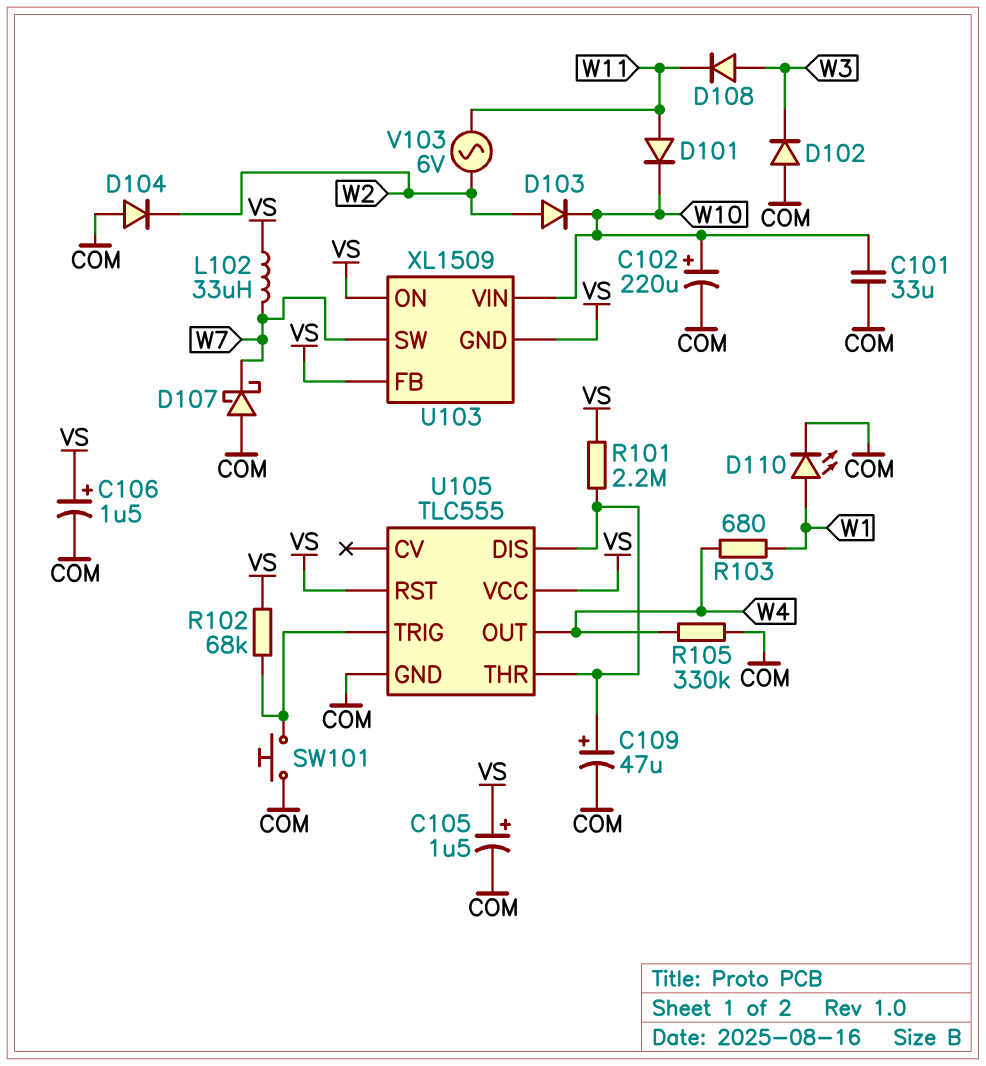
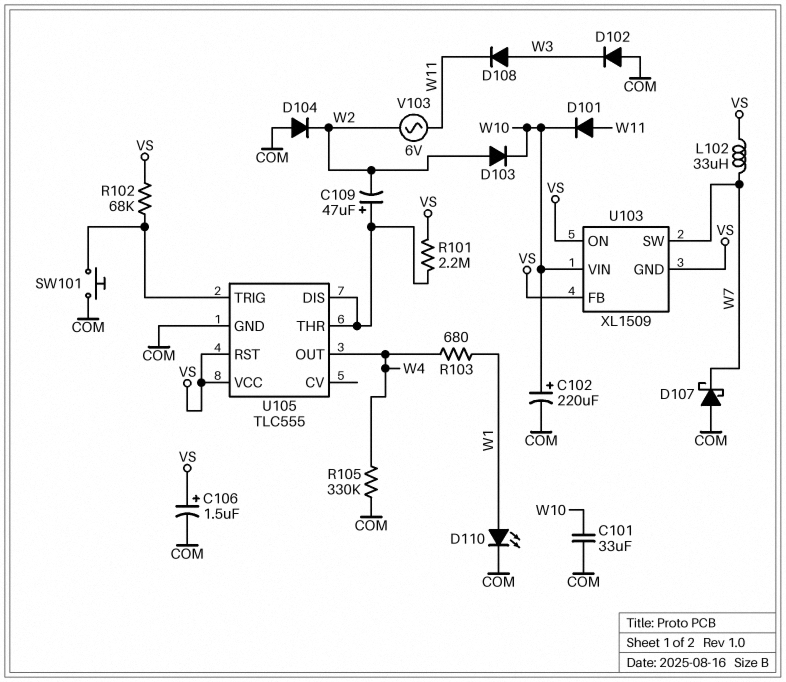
C105: 1.5uF (plus VS, minus COM) -> none
C109: 47uF (plus U105/DIS, minus COM) -> 47uF (plus U105/DIS, minus W2)

